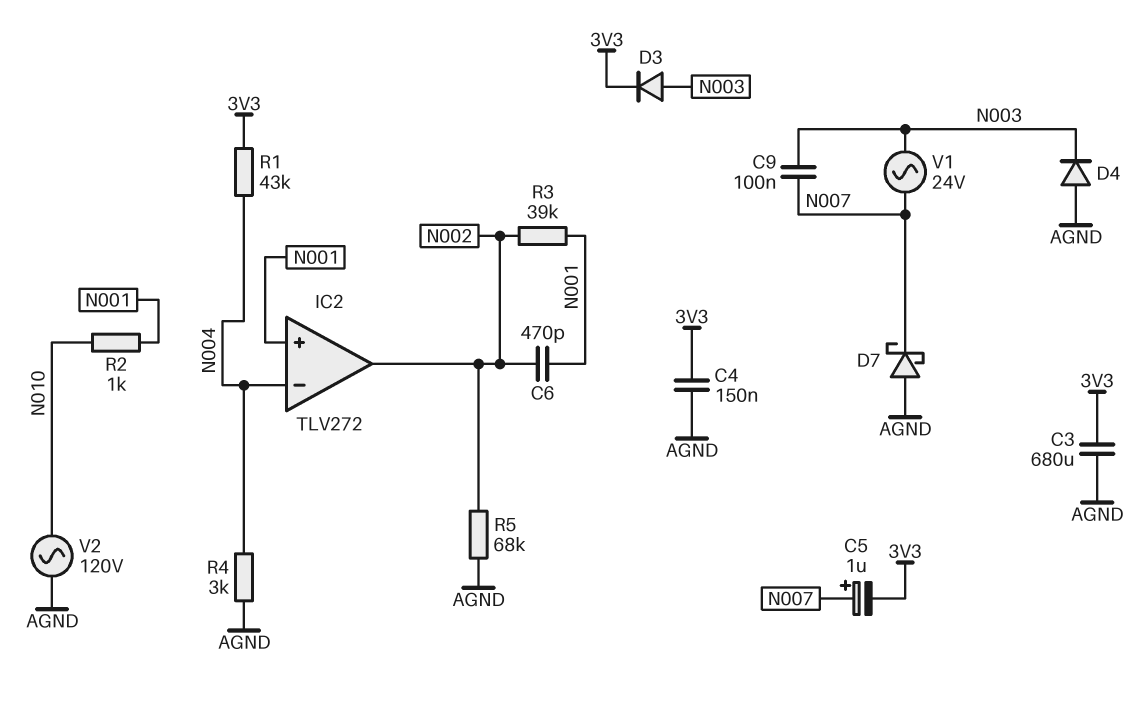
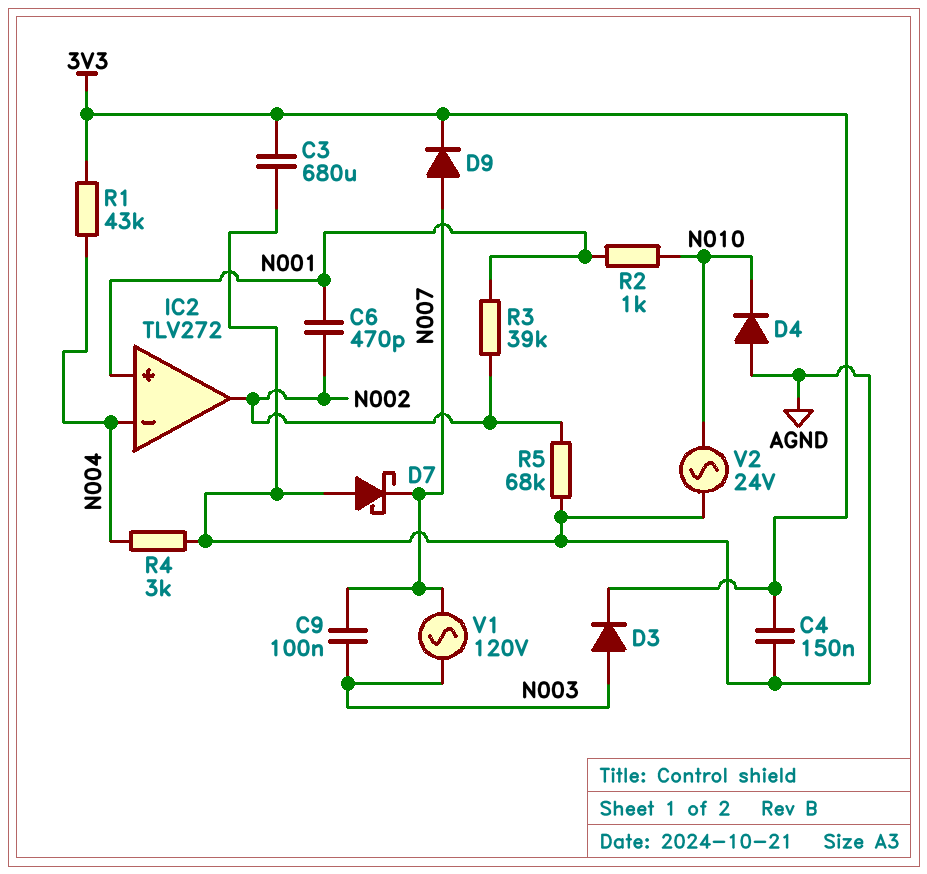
C5: 1uF (plus N007, minus 3V3) -> none
D4: diode (A AGND, K N003) -> diode (A AGND, K N010)
D9: none -> diode (A N007, K 3V3)
V1: AC 24V (N003, N007) -> AC 120V (N003, N007)
V2: AC 120V (AGND, N010) -> AC 24V (AGND, N010)

